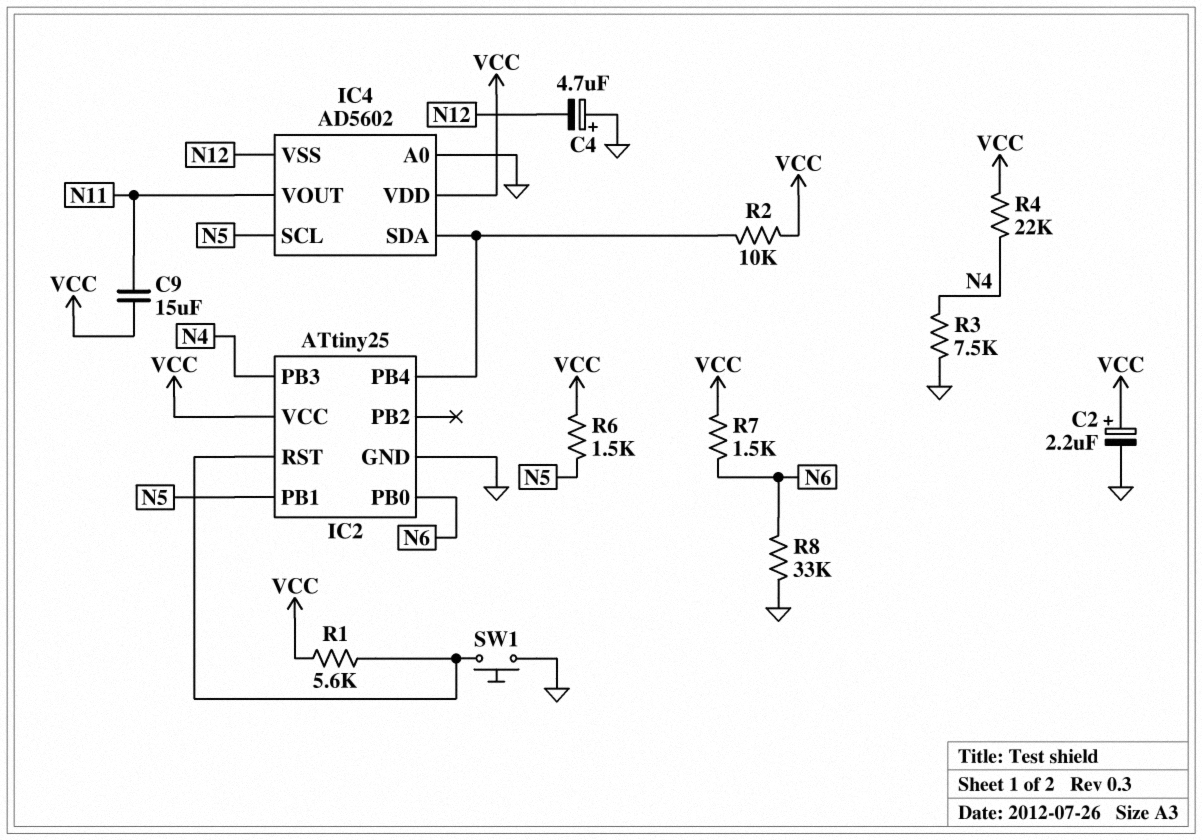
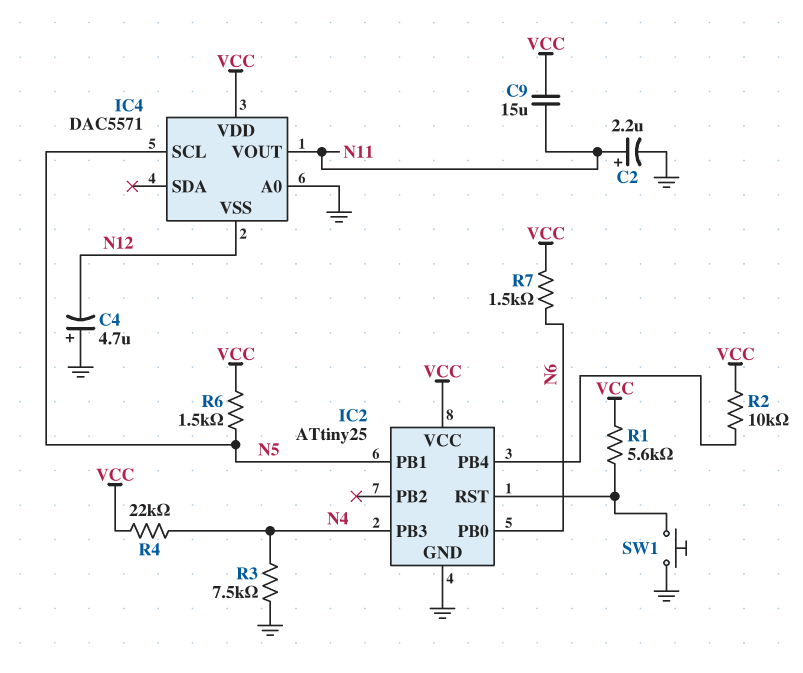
C2: 2.2uF (plus VCC, minus GND) -> 2.2uF (plus N11, minus GND)
IC4: AD5602 -> DAC5571
IC4 pin SDA: IC2/PB4 -> none
R8: 33k (GND, N6) -> none

